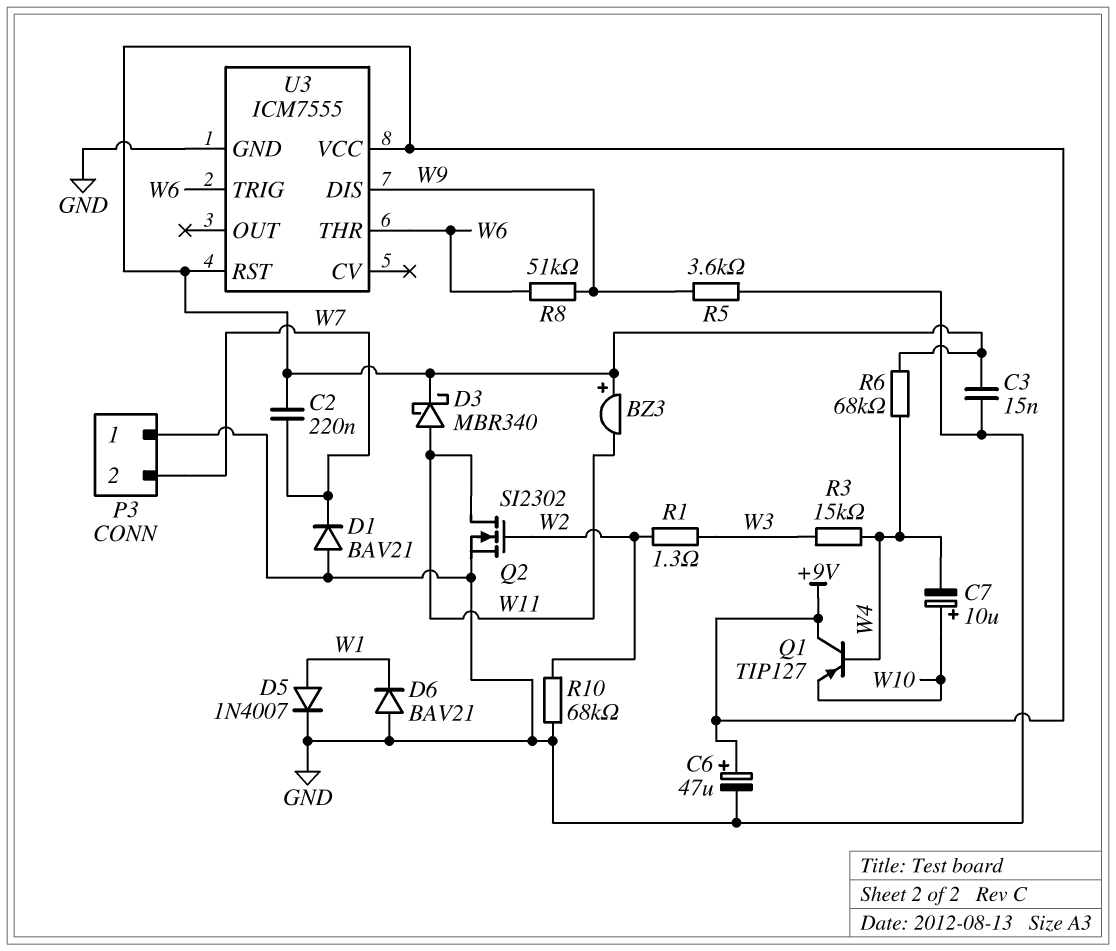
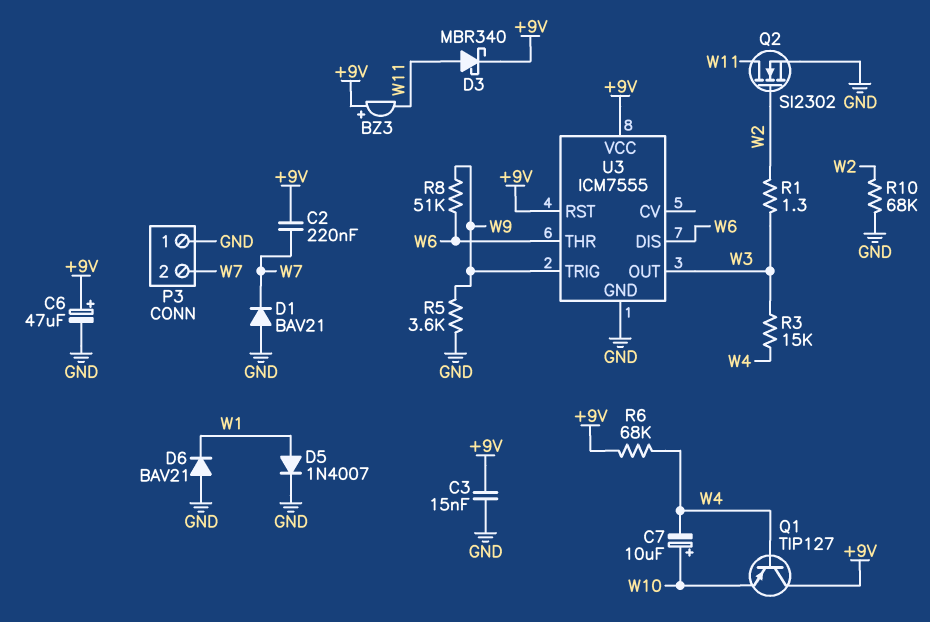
U3 pin DIS: W9 -> W6
U3 pin OUT: none -> W3
U3 pin TRIG: W6 -> W9

